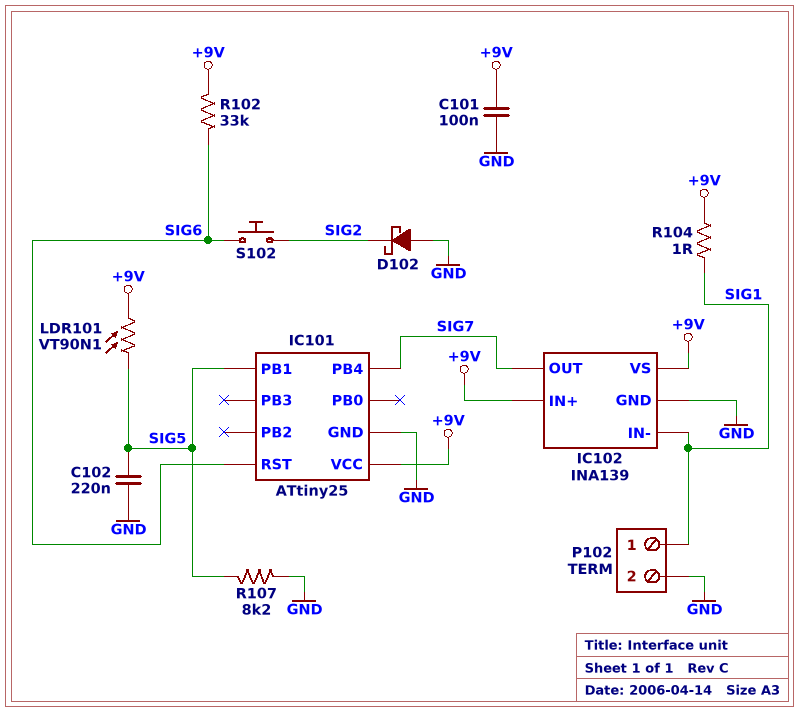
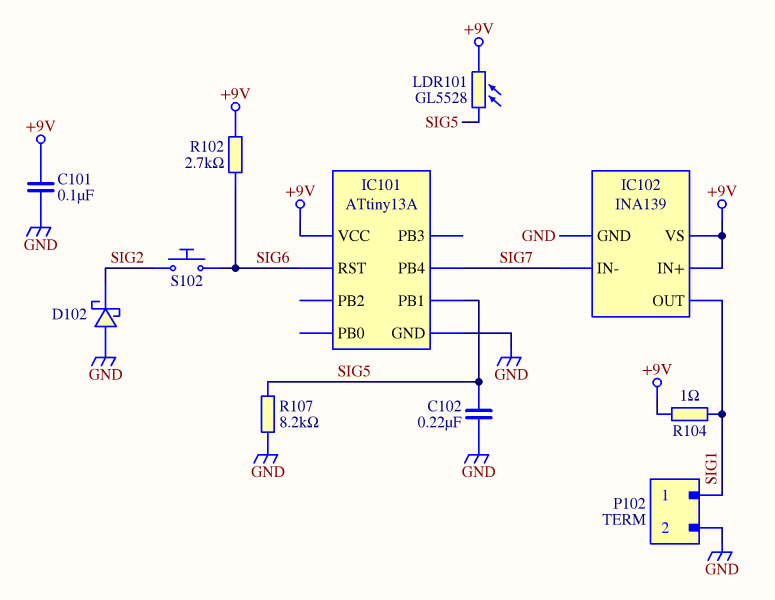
IC101: ATtiny25 -> ATtiny13A
IC102 pin IN-: SIG1 -> SIG7
IC102 pin OUT: SIG7 -> SIG1
LDR101: VT90N1 (+9V, SIG5) -> GL5528 (+9V, SIG5)
R102: 33k (+9V, SIG6) -> 2.7k (+9V, SIG6)

